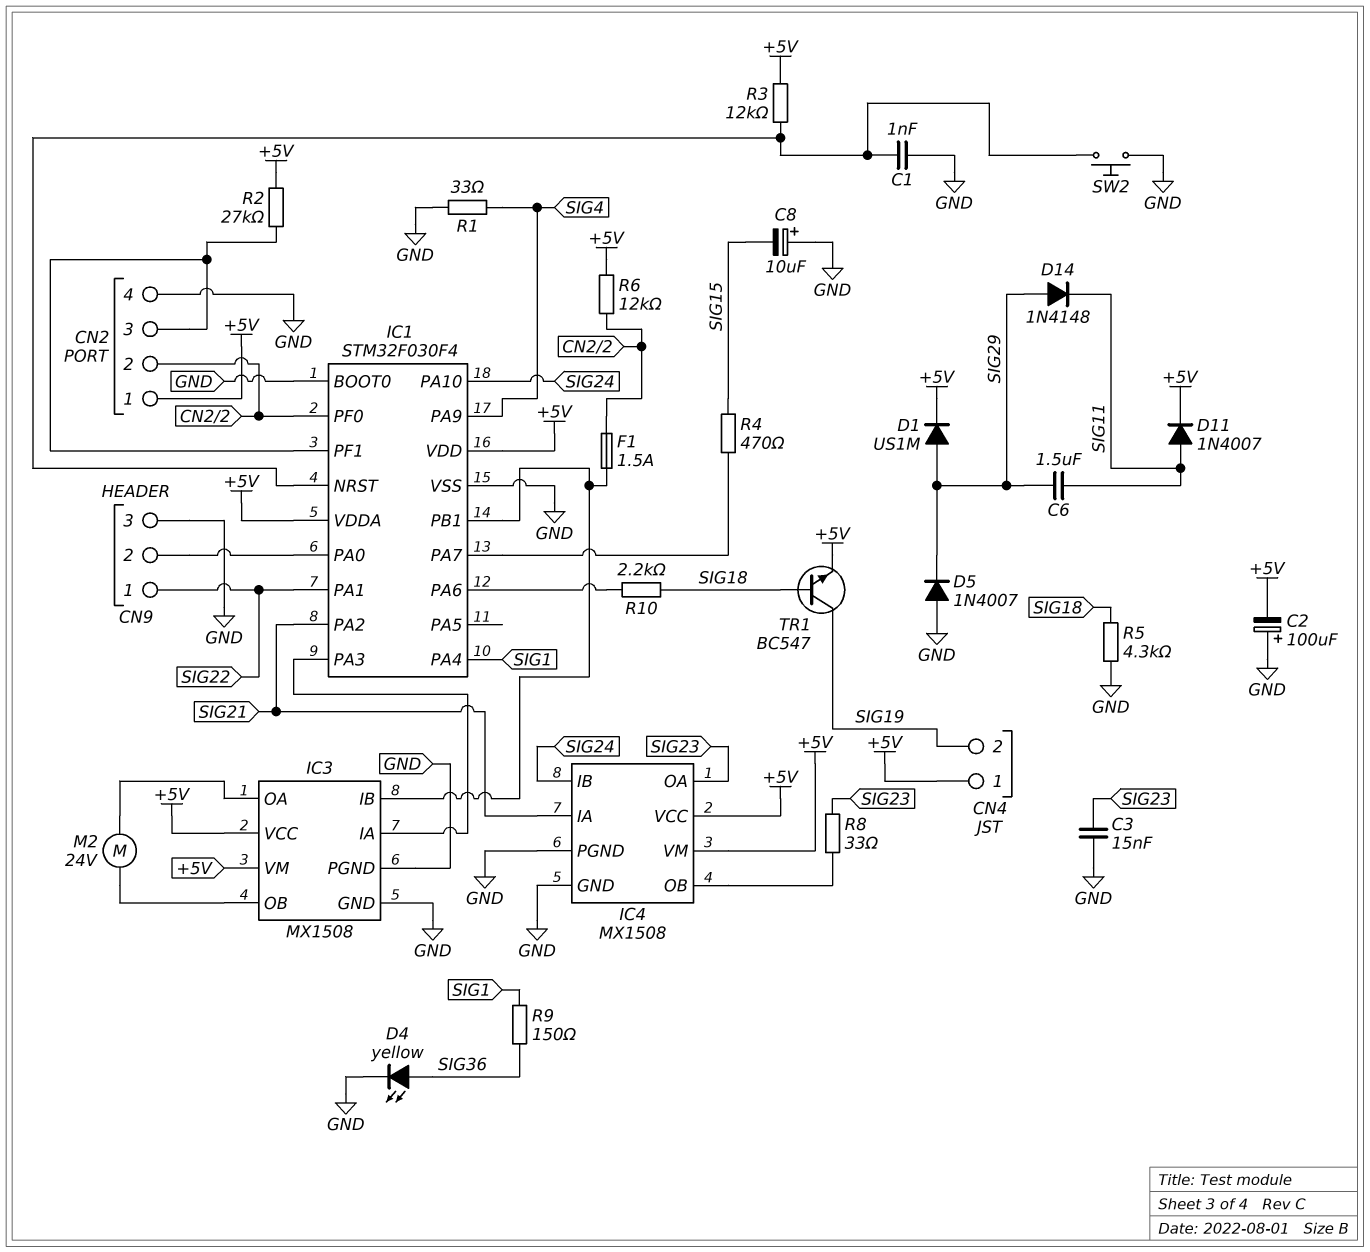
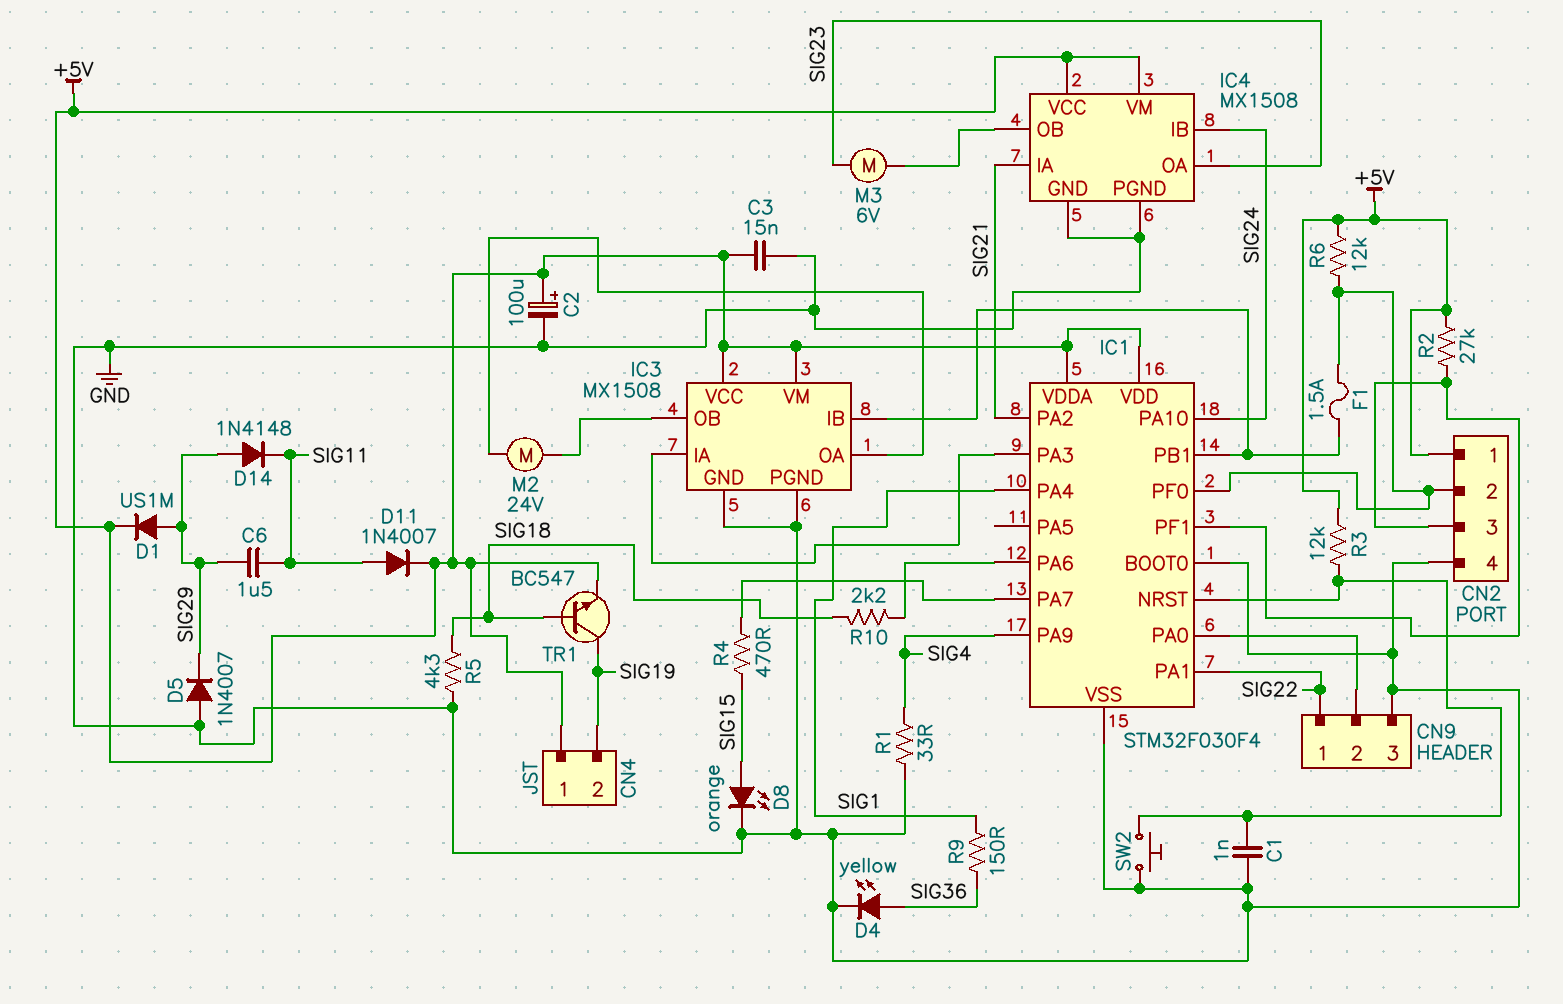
C2: 100uF (plus GND, minus +5V) -> 100uF (plus +5V, minus GND)
C3: 15nF (GND, SIG23) -> 15nF (+5V, GND)
C8: 10uF (plus GND, minus SIG15) -> none
D8: none -> LED orange (A SIG15, K GND)
M3: none -> motor 6V (IC4/OB, SIG23)
R8: 33 (IC4/OB, SIG23) -> none

